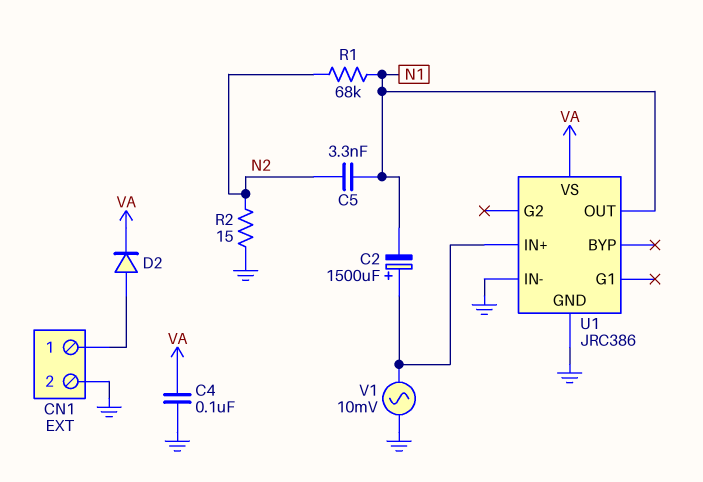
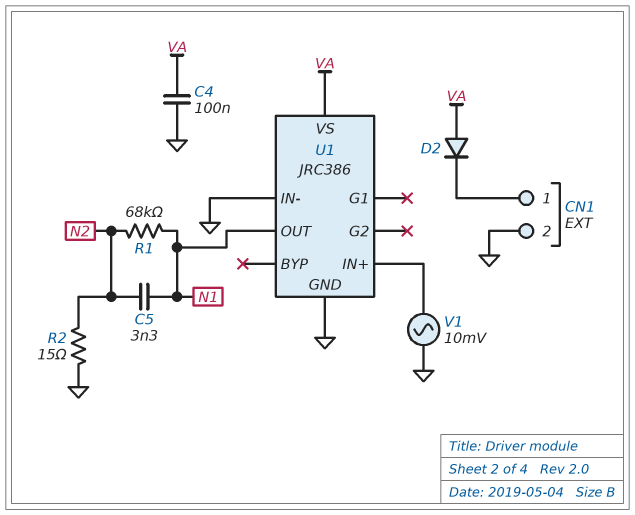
C2: 1500uF (plus U1/IN+, minus N1) -> none
D2: diode (A CN1/1, K VA) -> diode (A VA, K CN1/1)

